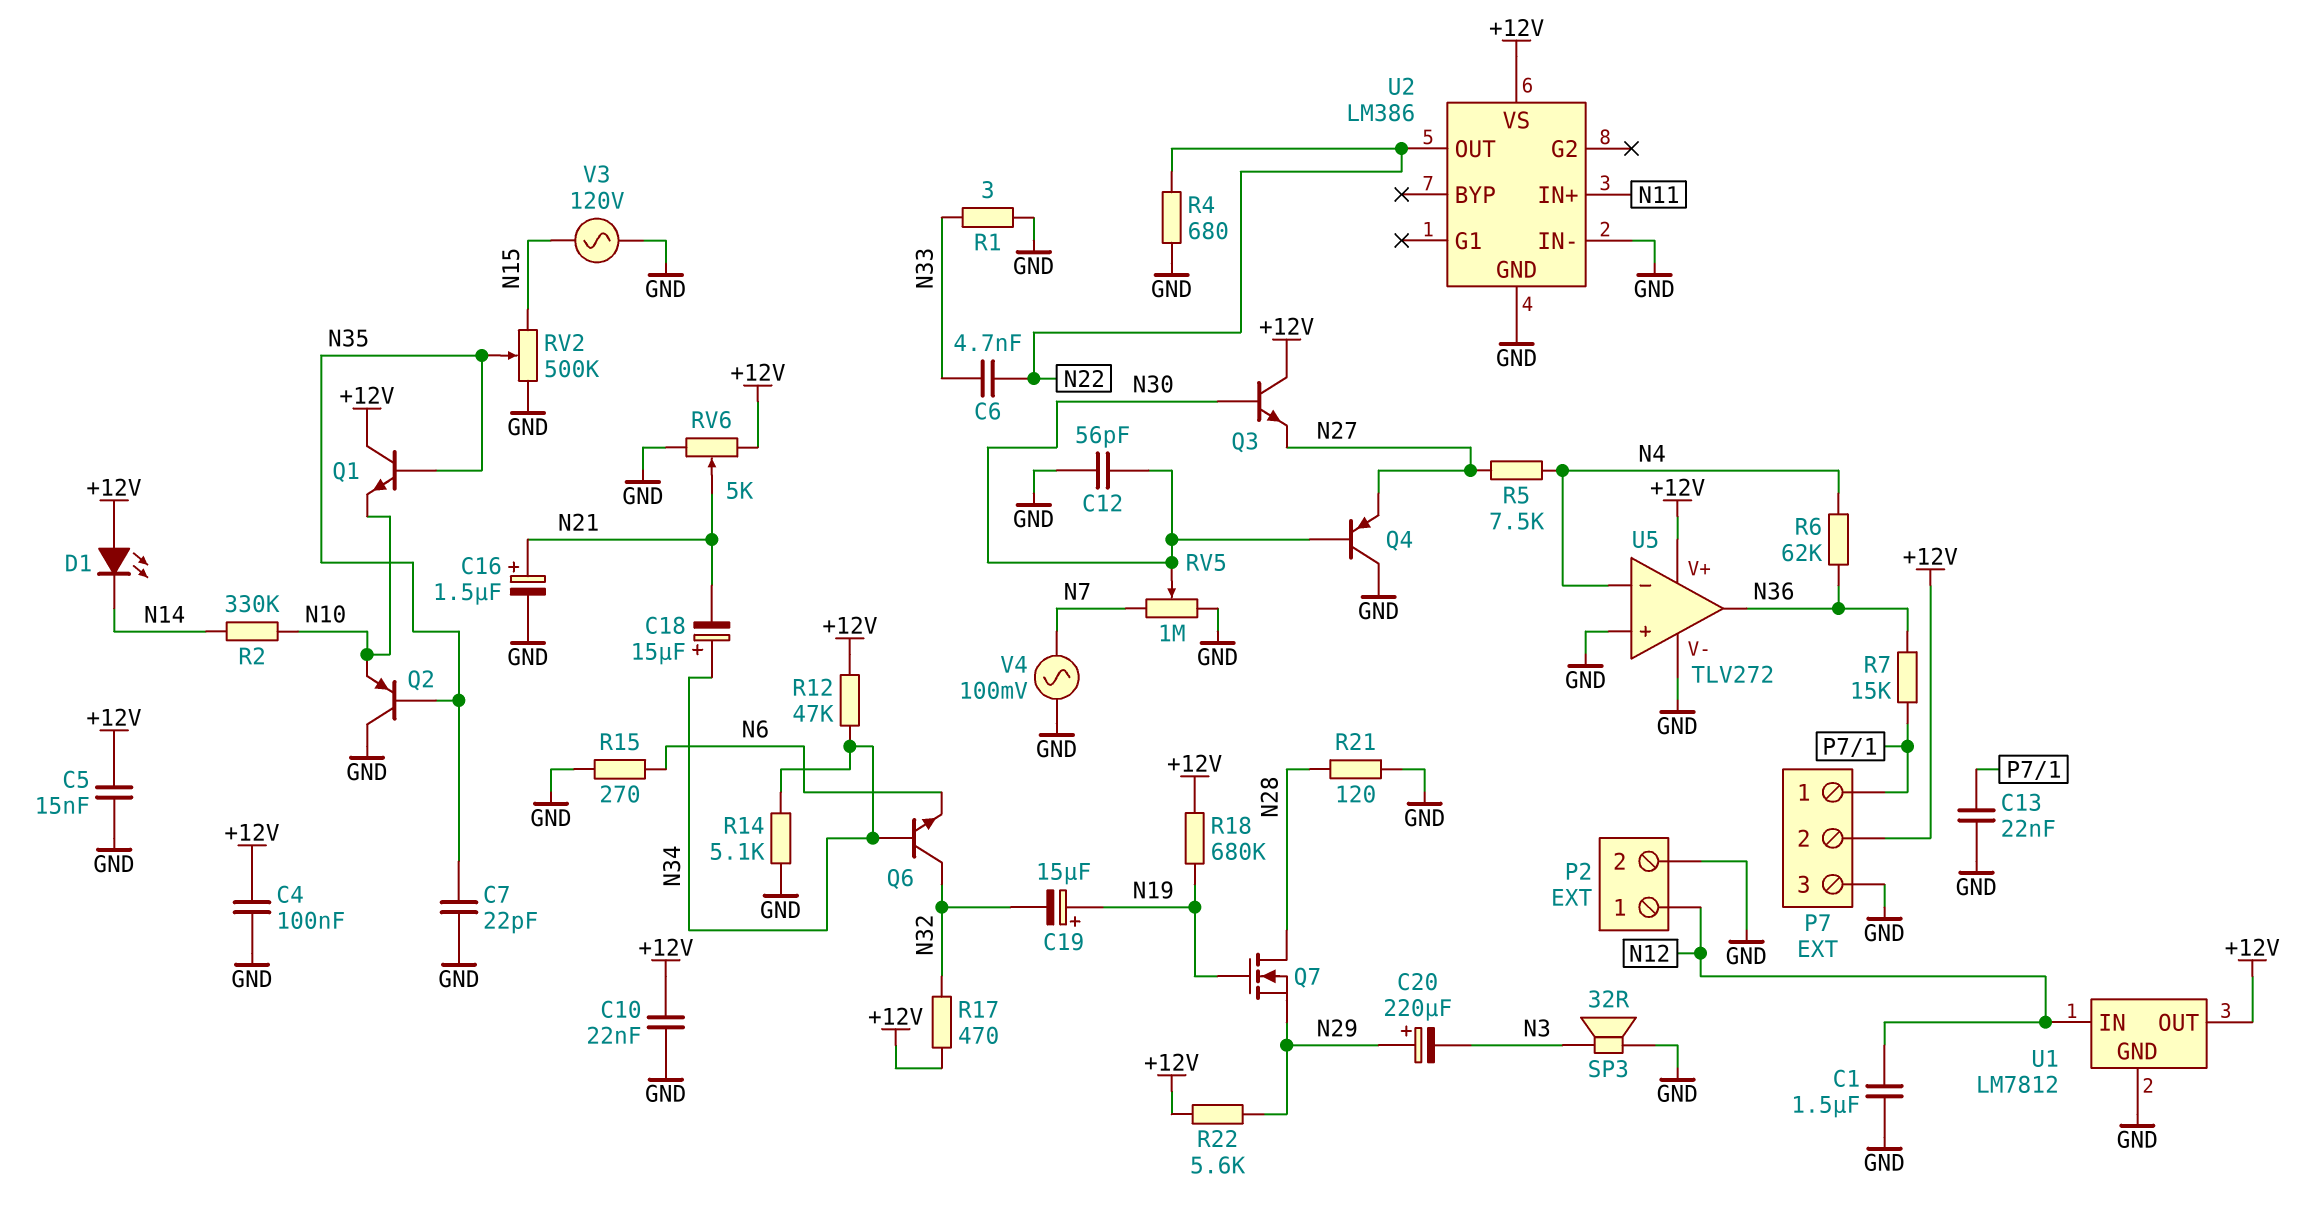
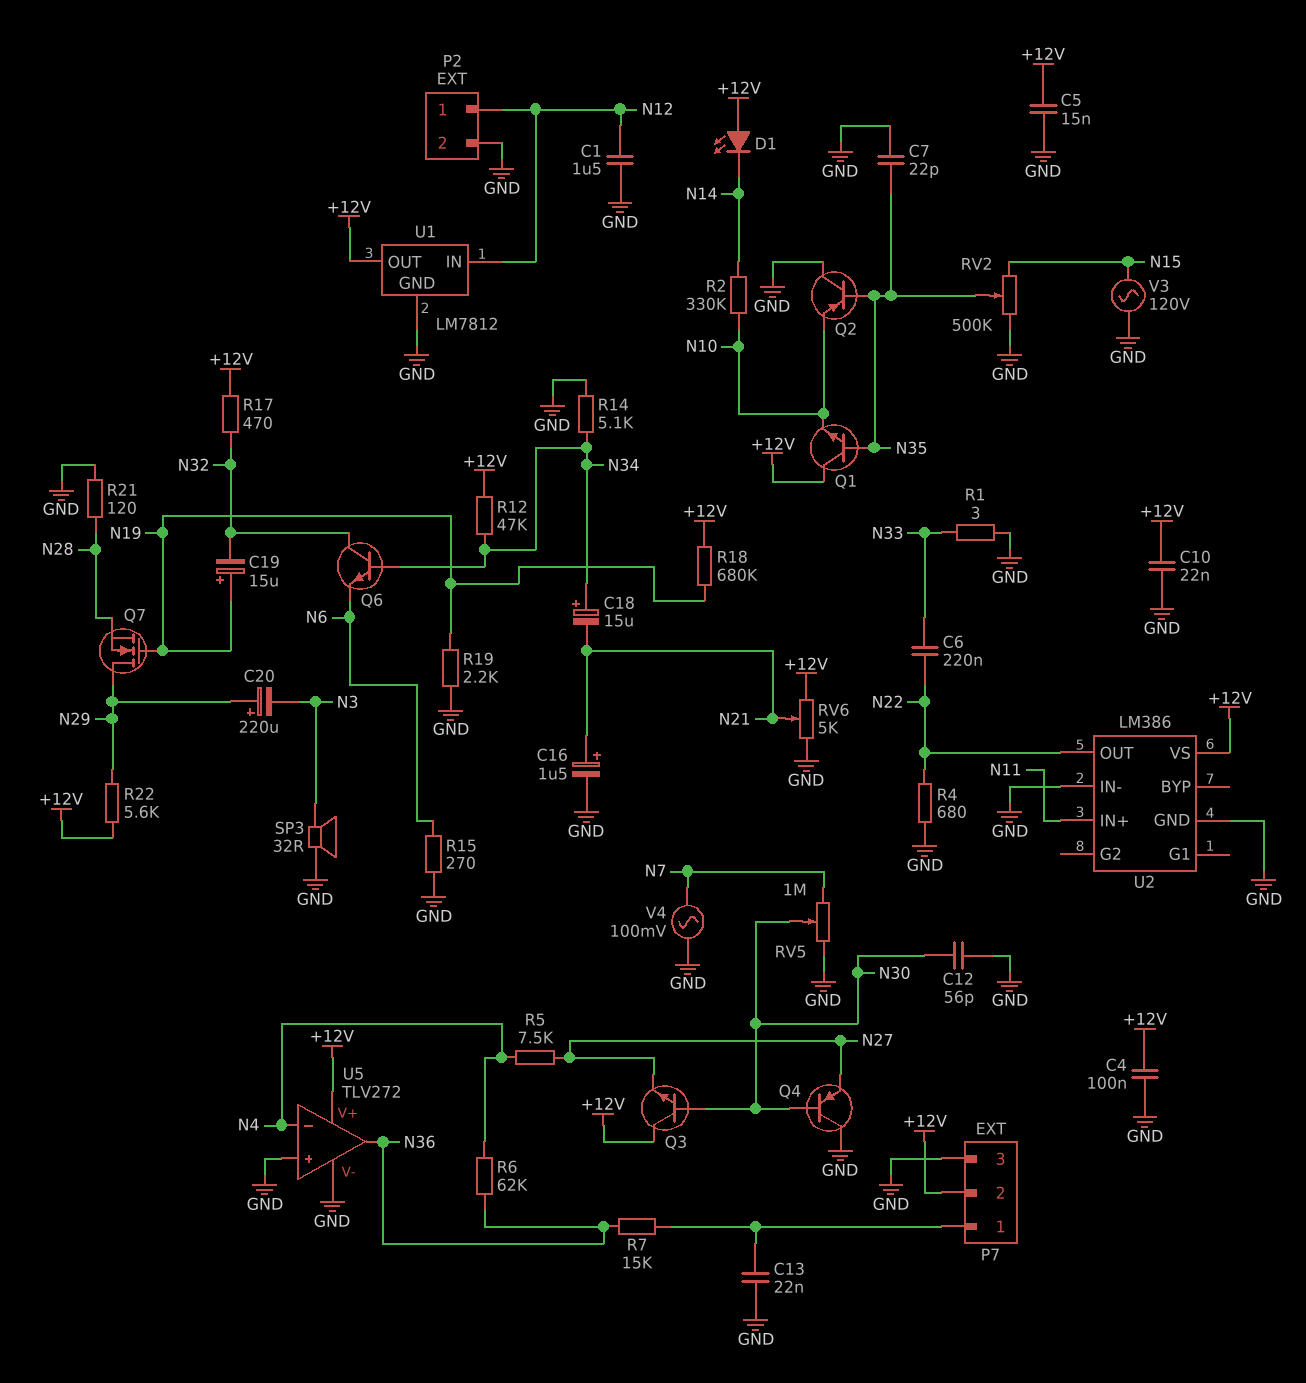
C6: 4.7nF (N22, N33) -> 220nF (N22, N33)
Q7: NMOS (G N19, D N28, S N29) -> NMOS (G N19, D N29, S N28)
R19: none -> 2.2k (GND, N19)

